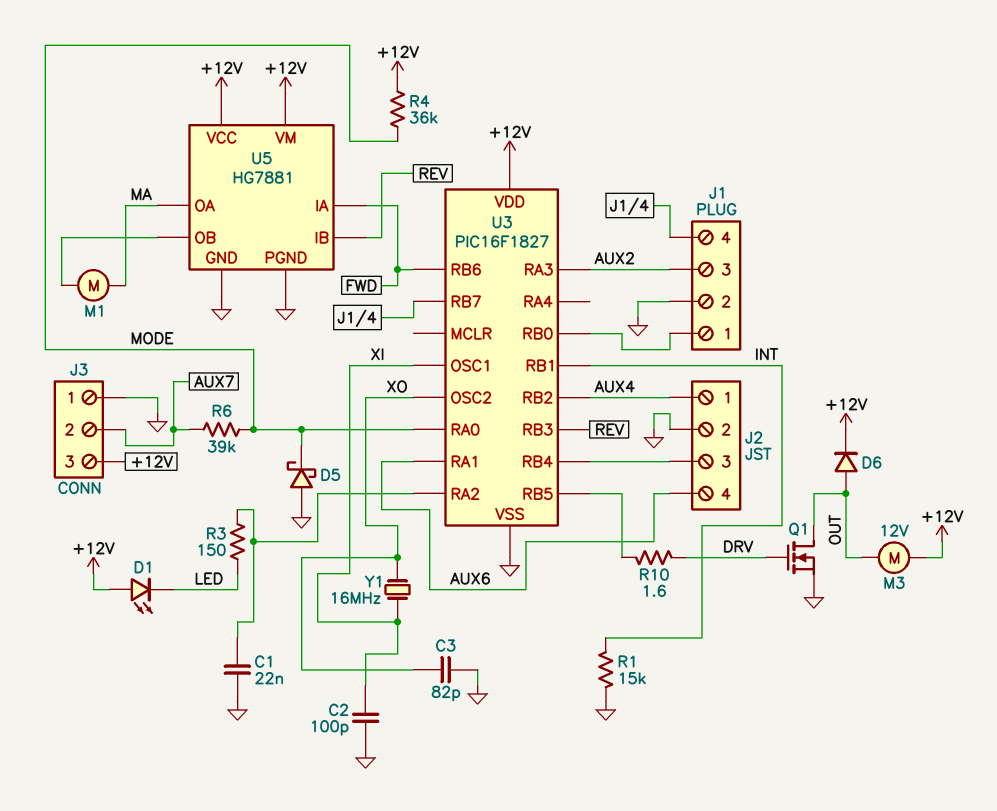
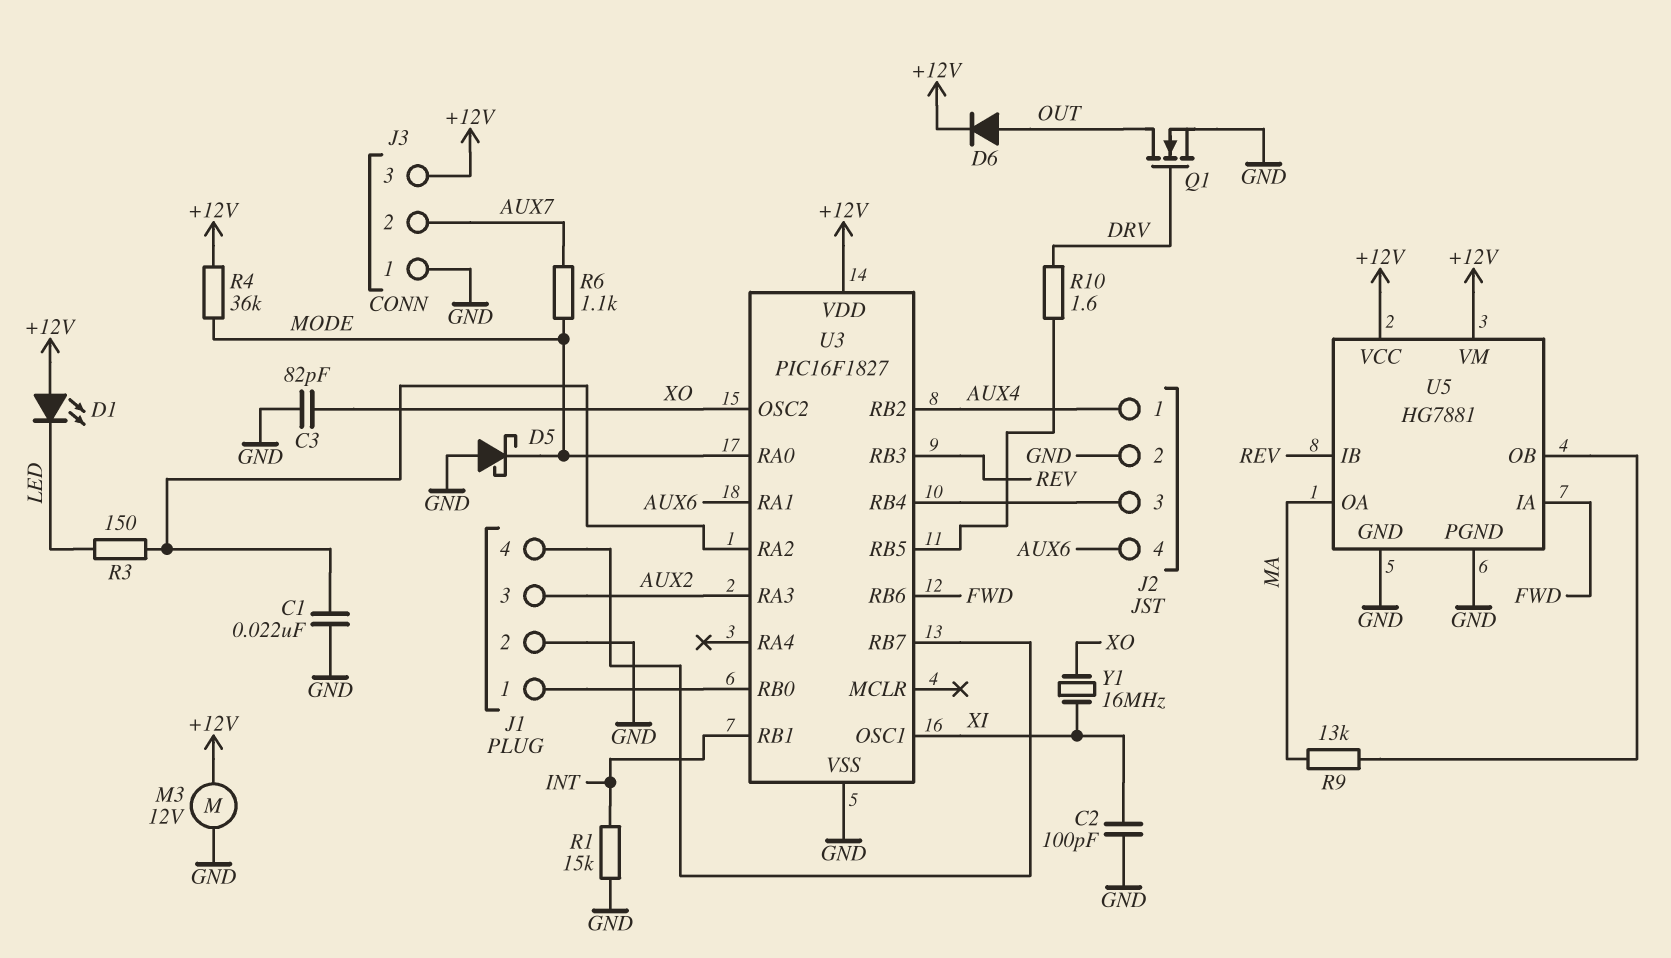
M1: motor (MA, U5/OB) -> none
M3: motor 12V (+12V, OUT) -> motor 12V (+12V, GND)
R6: 39k (AUX7, MODE) -> 1.1k (AUX7, MODE)
R9: none -> 13k (MA, U5/OB)

